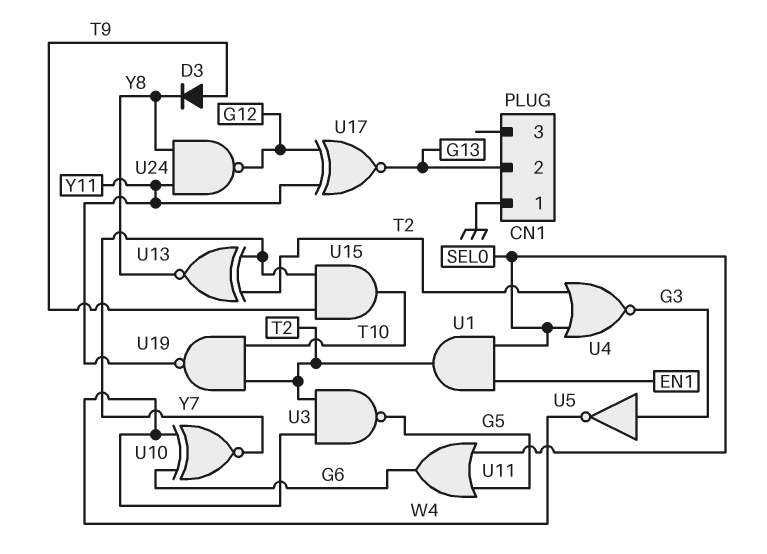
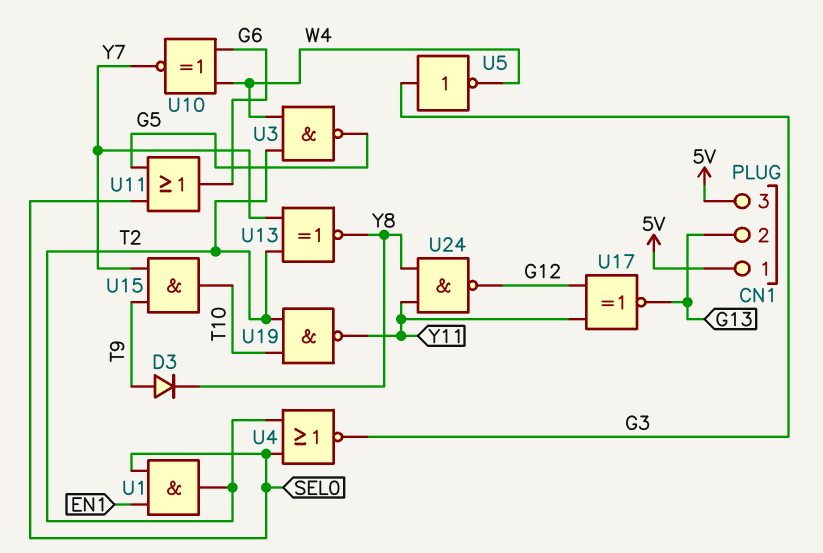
CN1 pin 1: GND -> 5V
CN1 pin 3: none -> 5V

